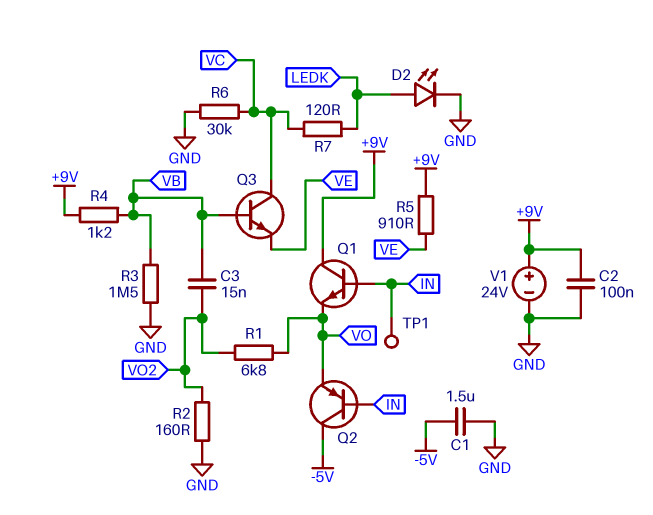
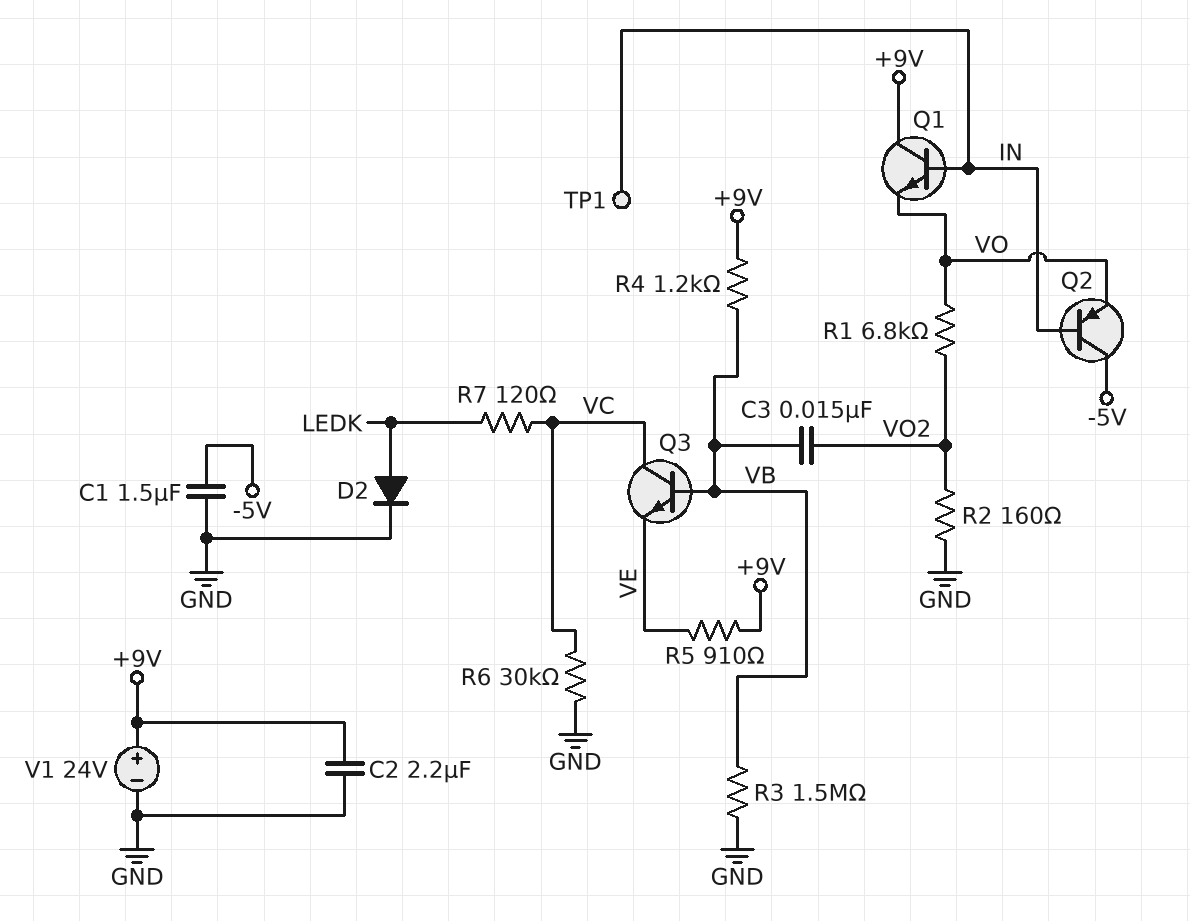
C2: 100nF (+9V, GND) -> 2.2uF (+9V, GND)
D2: LED (A LEDK, K GND) -> diode (A LEDK, K GND)

